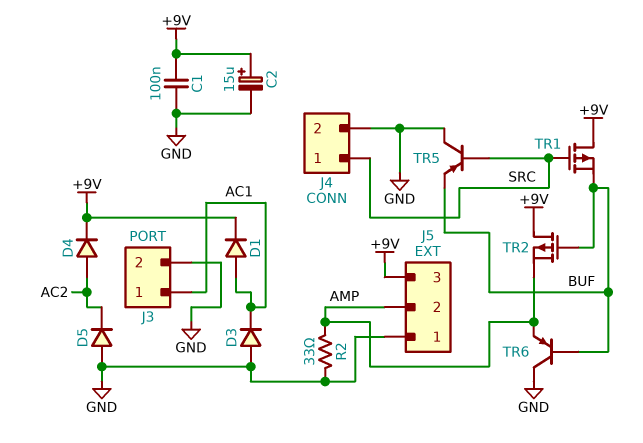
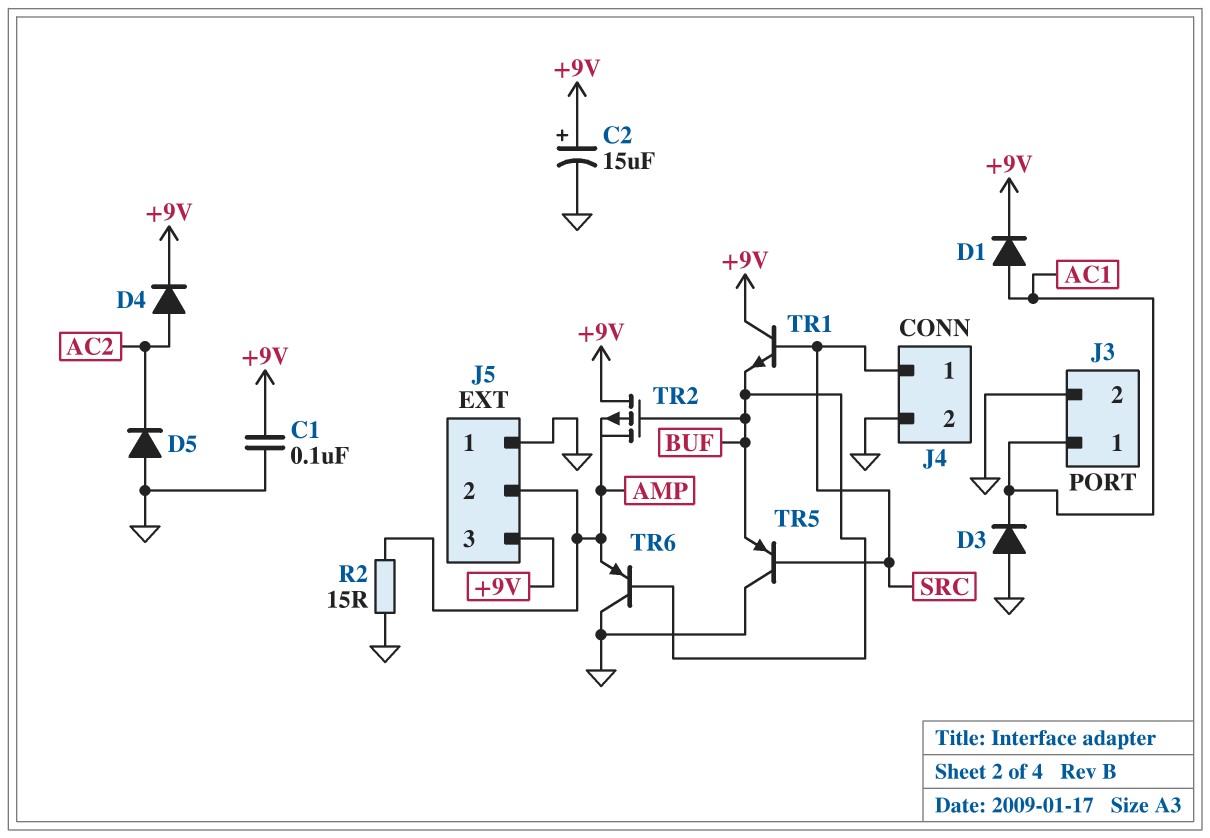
R2: 33 (AMP, GND) -> 15 (AMP, GND)
TR1: PMOS (G SRC, D +9V, S BUF) -> NPN (B SRC, C +9V, E BUF)

